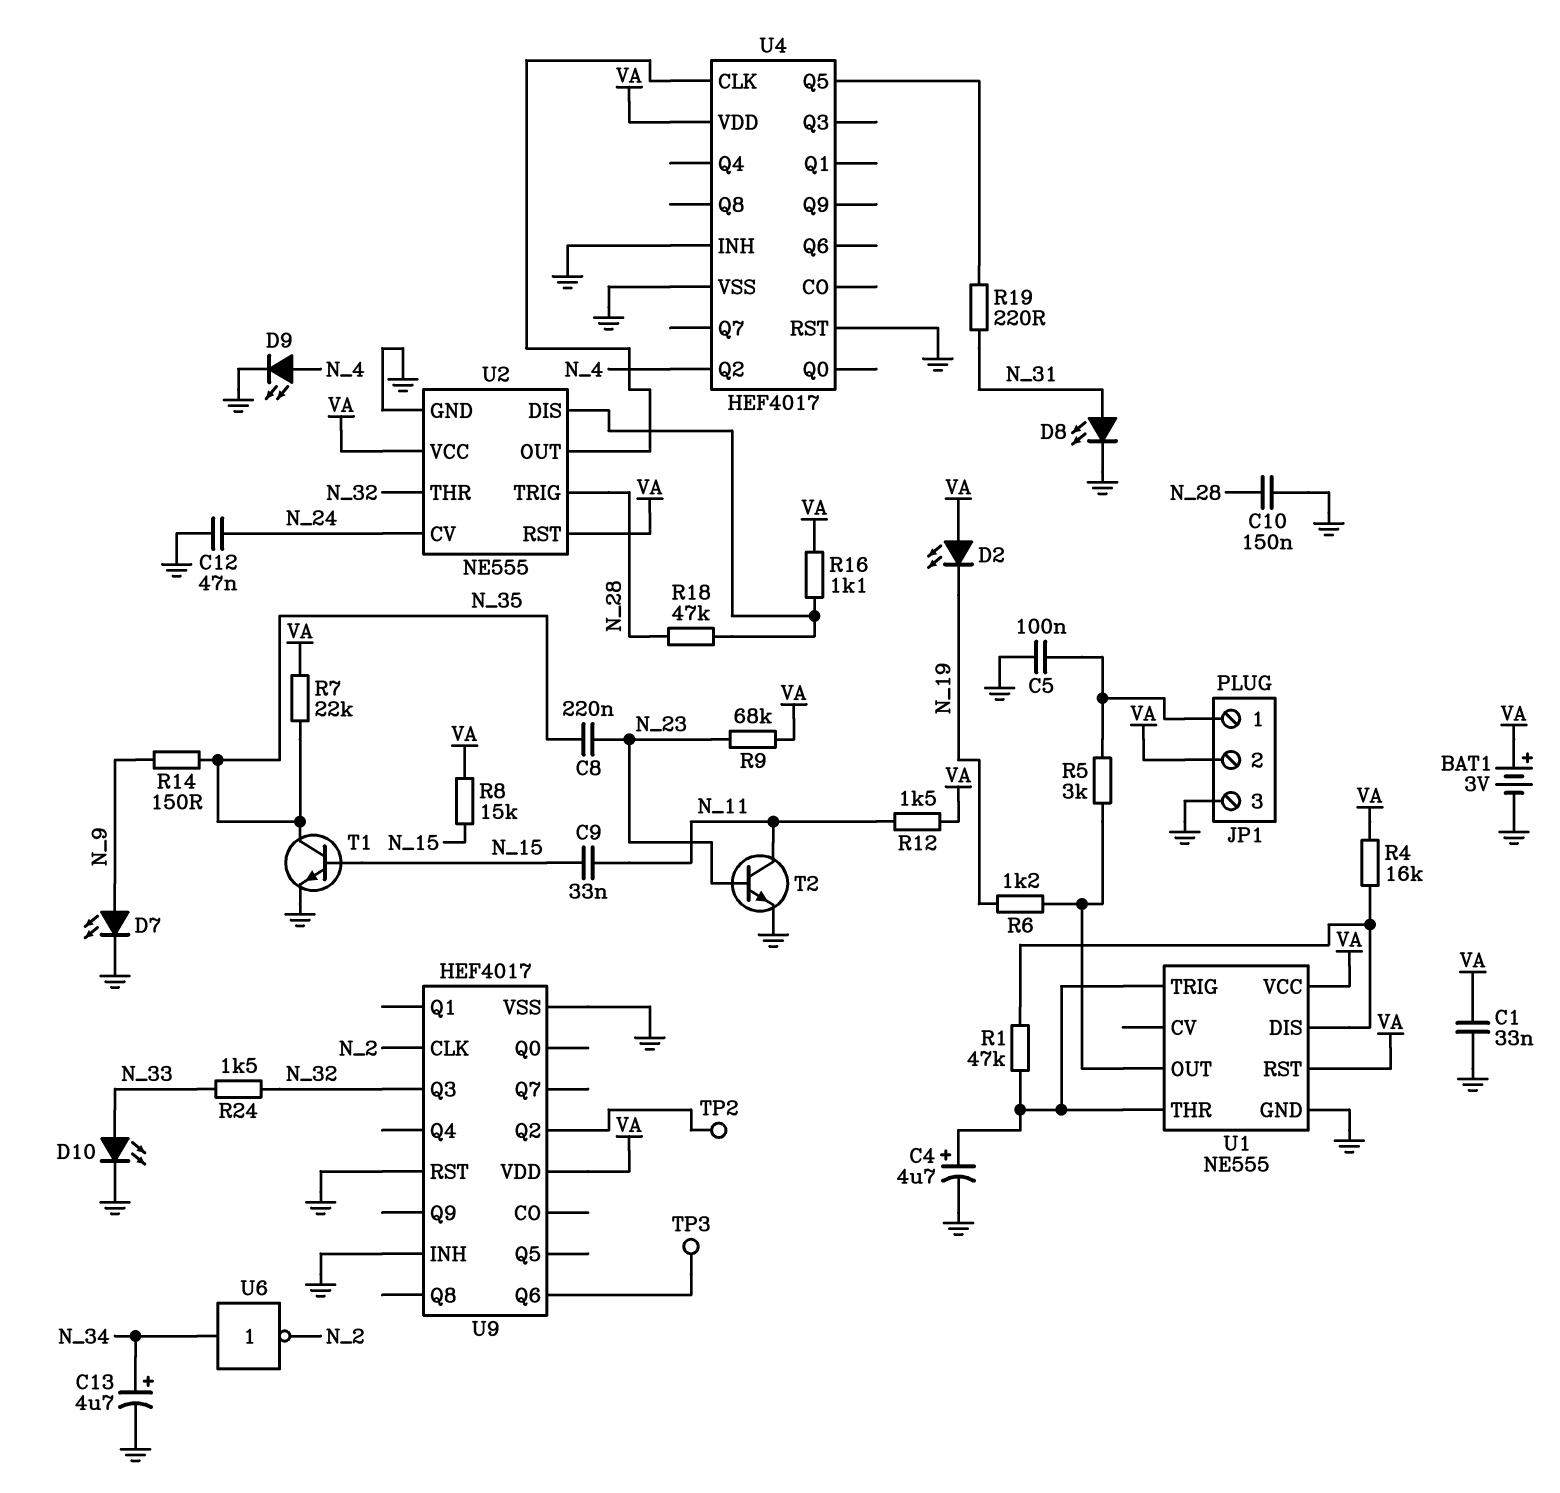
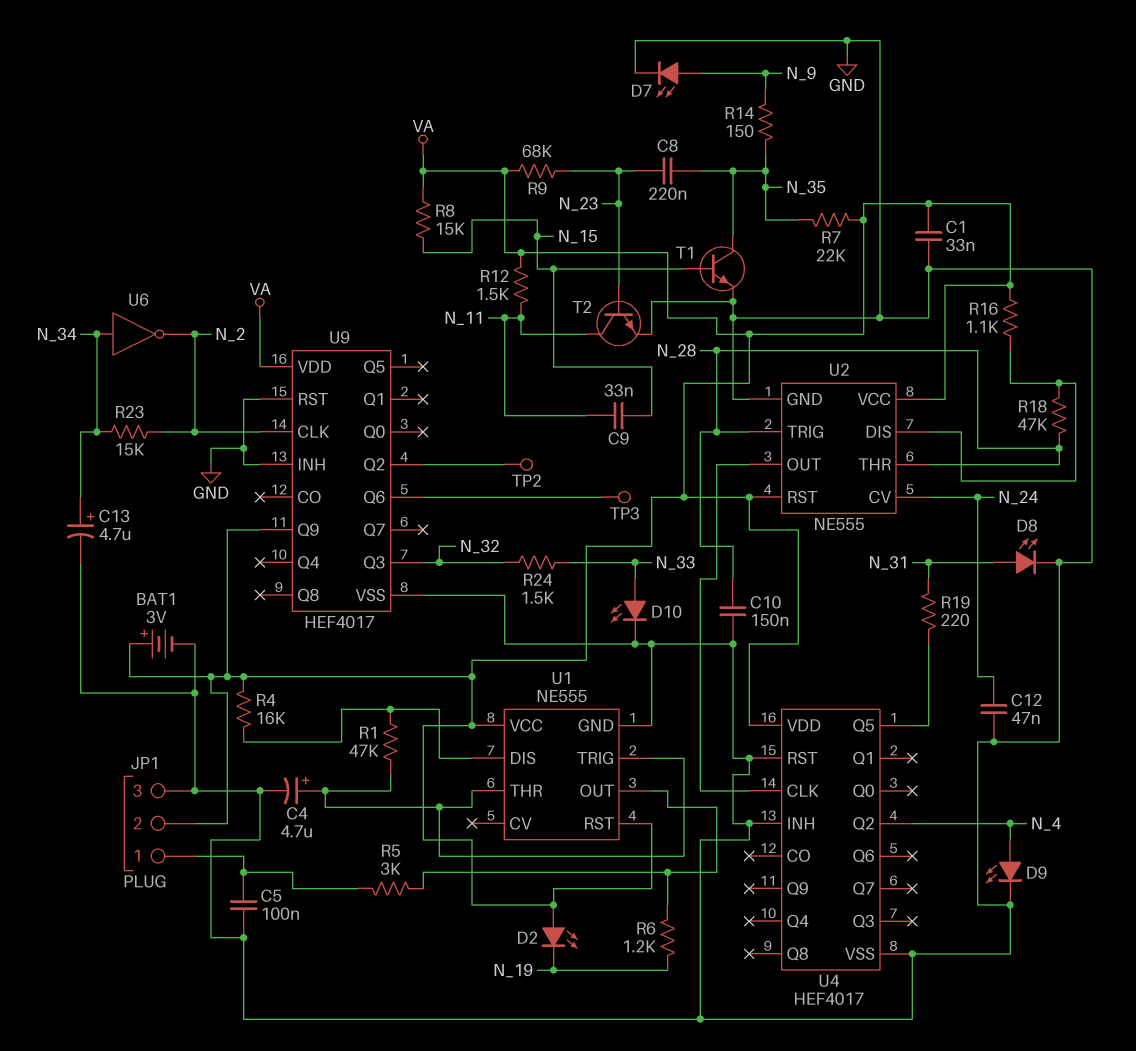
R23: none -> 15k (N_2, N_34)
U2 pin THR: N_32 -> N_28
U9 pin Q9: none -> VA

